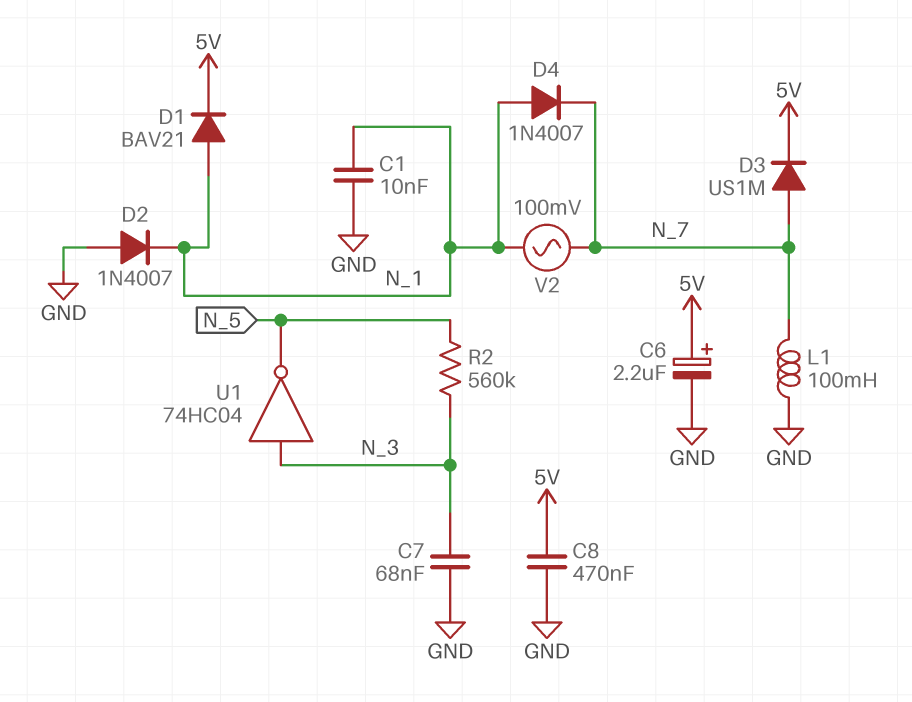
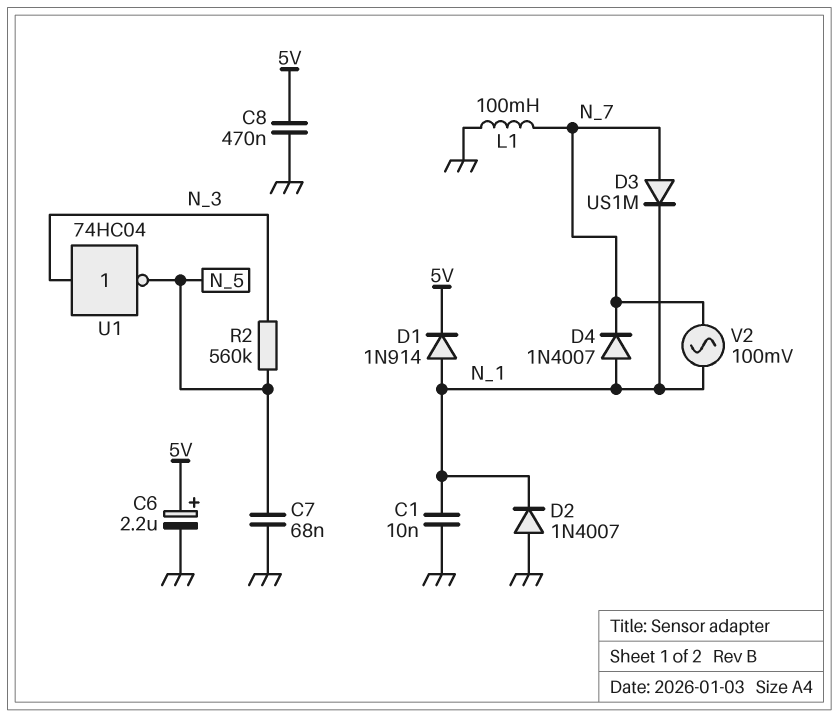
C7: 68nF (GND, N_3) -> 68nF (GND, N_5)
D1: diode BAV21 (A N_1, K 5V) -> diode 1N914 (A N_1, K 5V)
D3: diode US1M (A N_7, K 5V) -> diode US1M (A N_7, K N_1)

